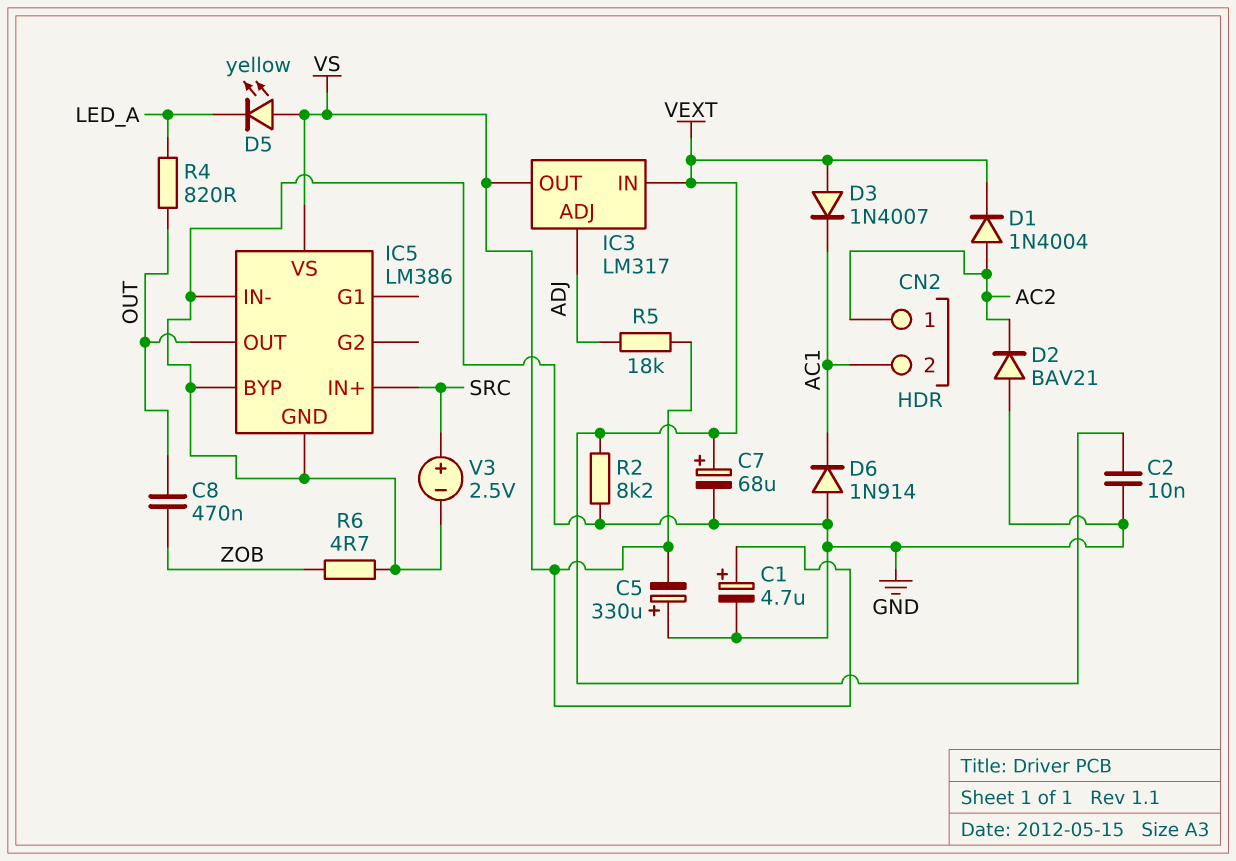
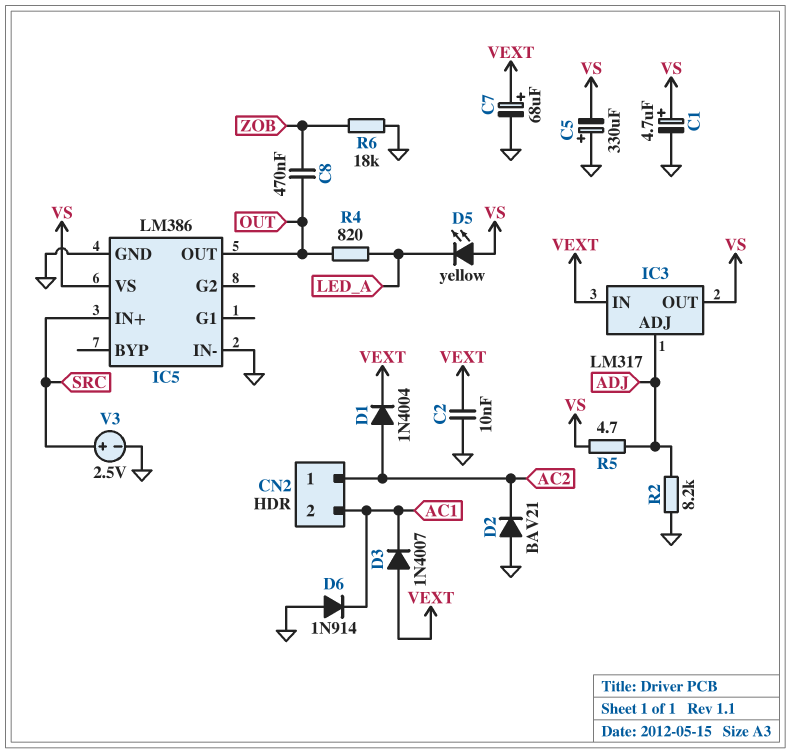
IC5 pin BYP: GND -> none
R2: 8.2k (GND, VEXT) -> 8.2k (ADJ, GND)
R5: 18k (ADJ, VS) -> 4.7 (ADJ, VS)
R6: 4.7 (GND, ZOB) -> 18k (GND, ZOB)

